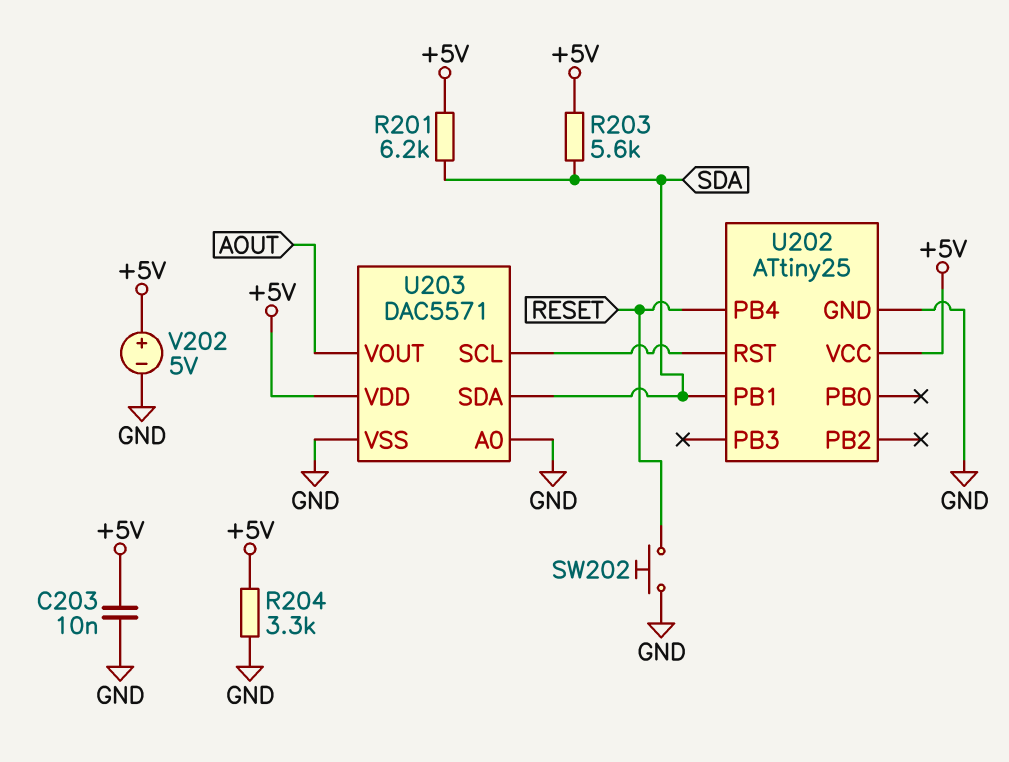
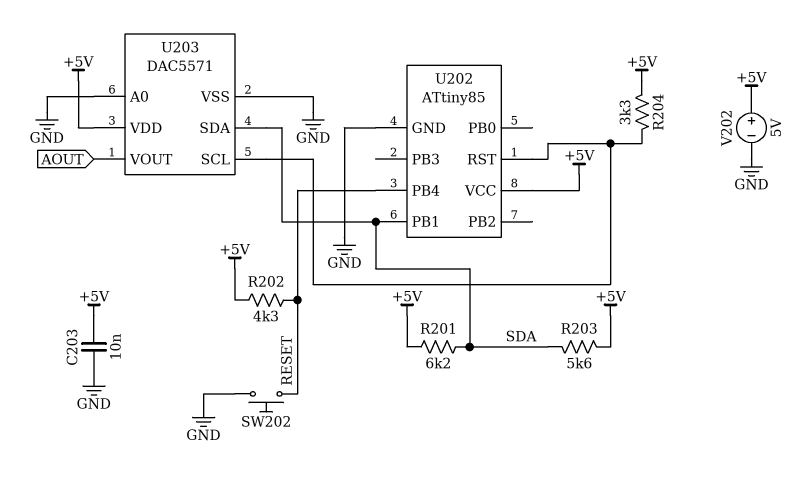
R202: none -> 4.3k (+5V, RESET)
R204: 3.3k (+5V, GND) -> 3.3k (+5V, U202/RST)
U202: ATtiny25 -> ATtiny85

